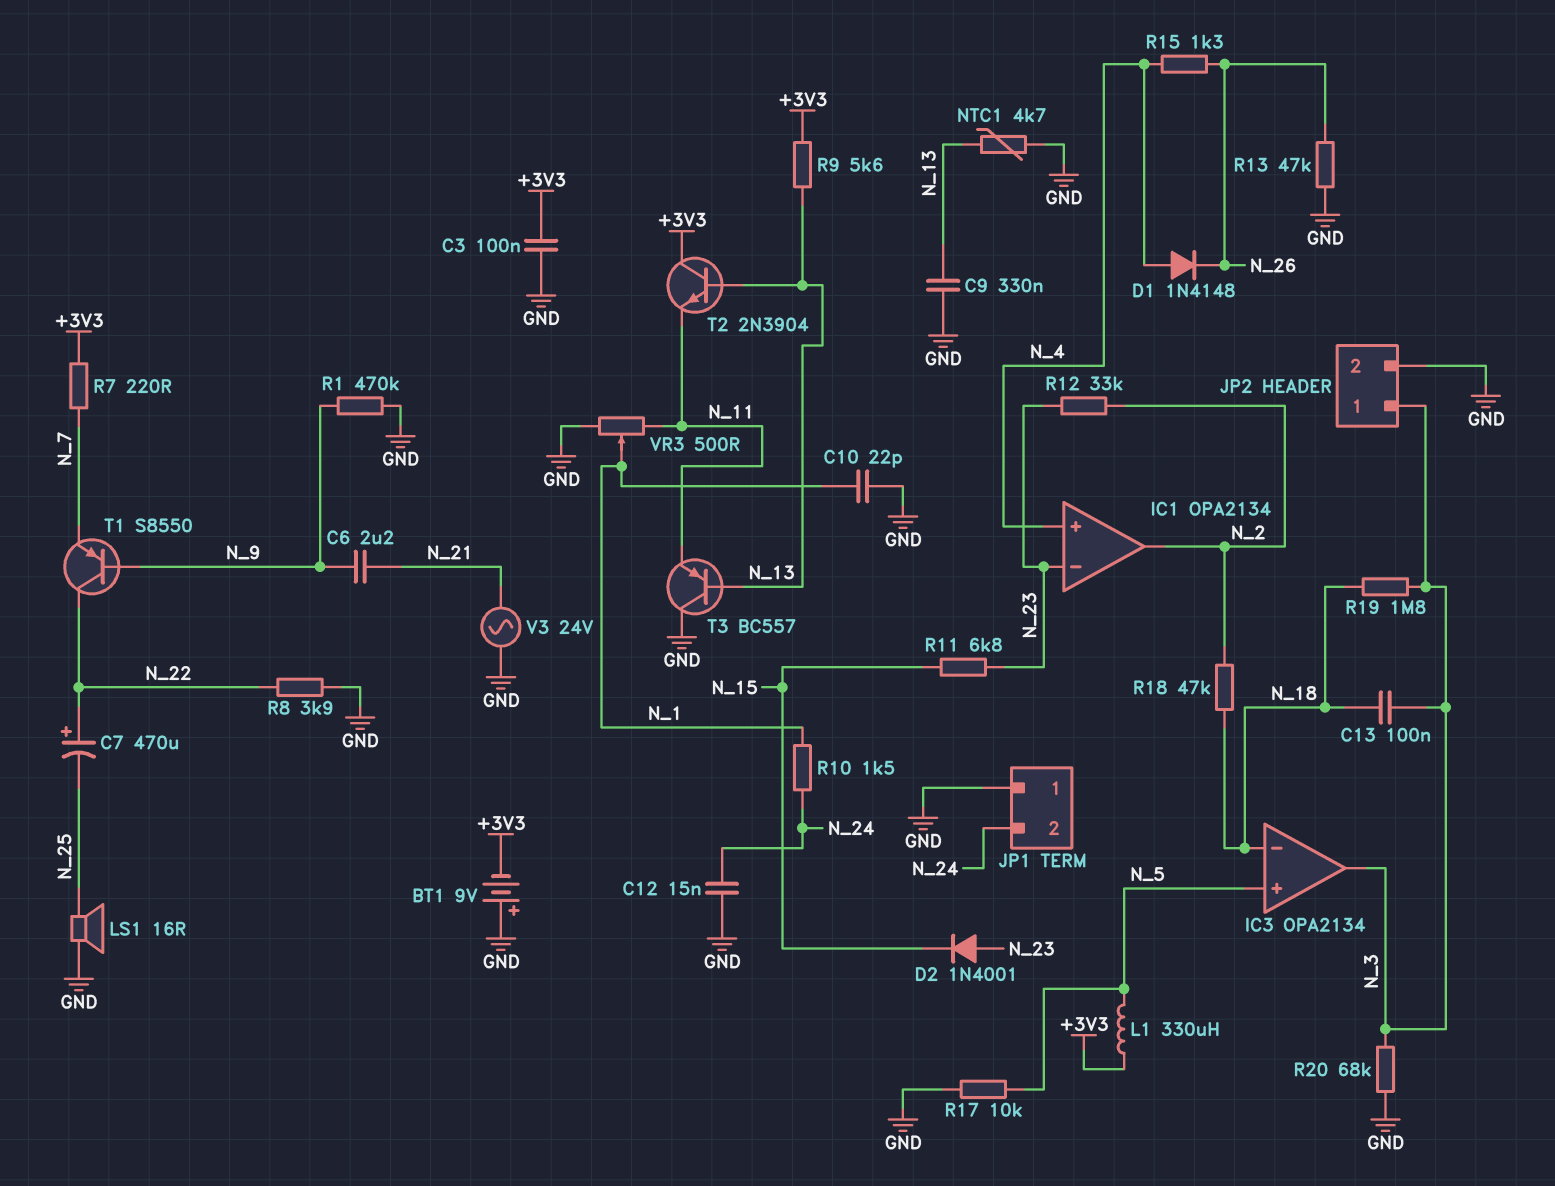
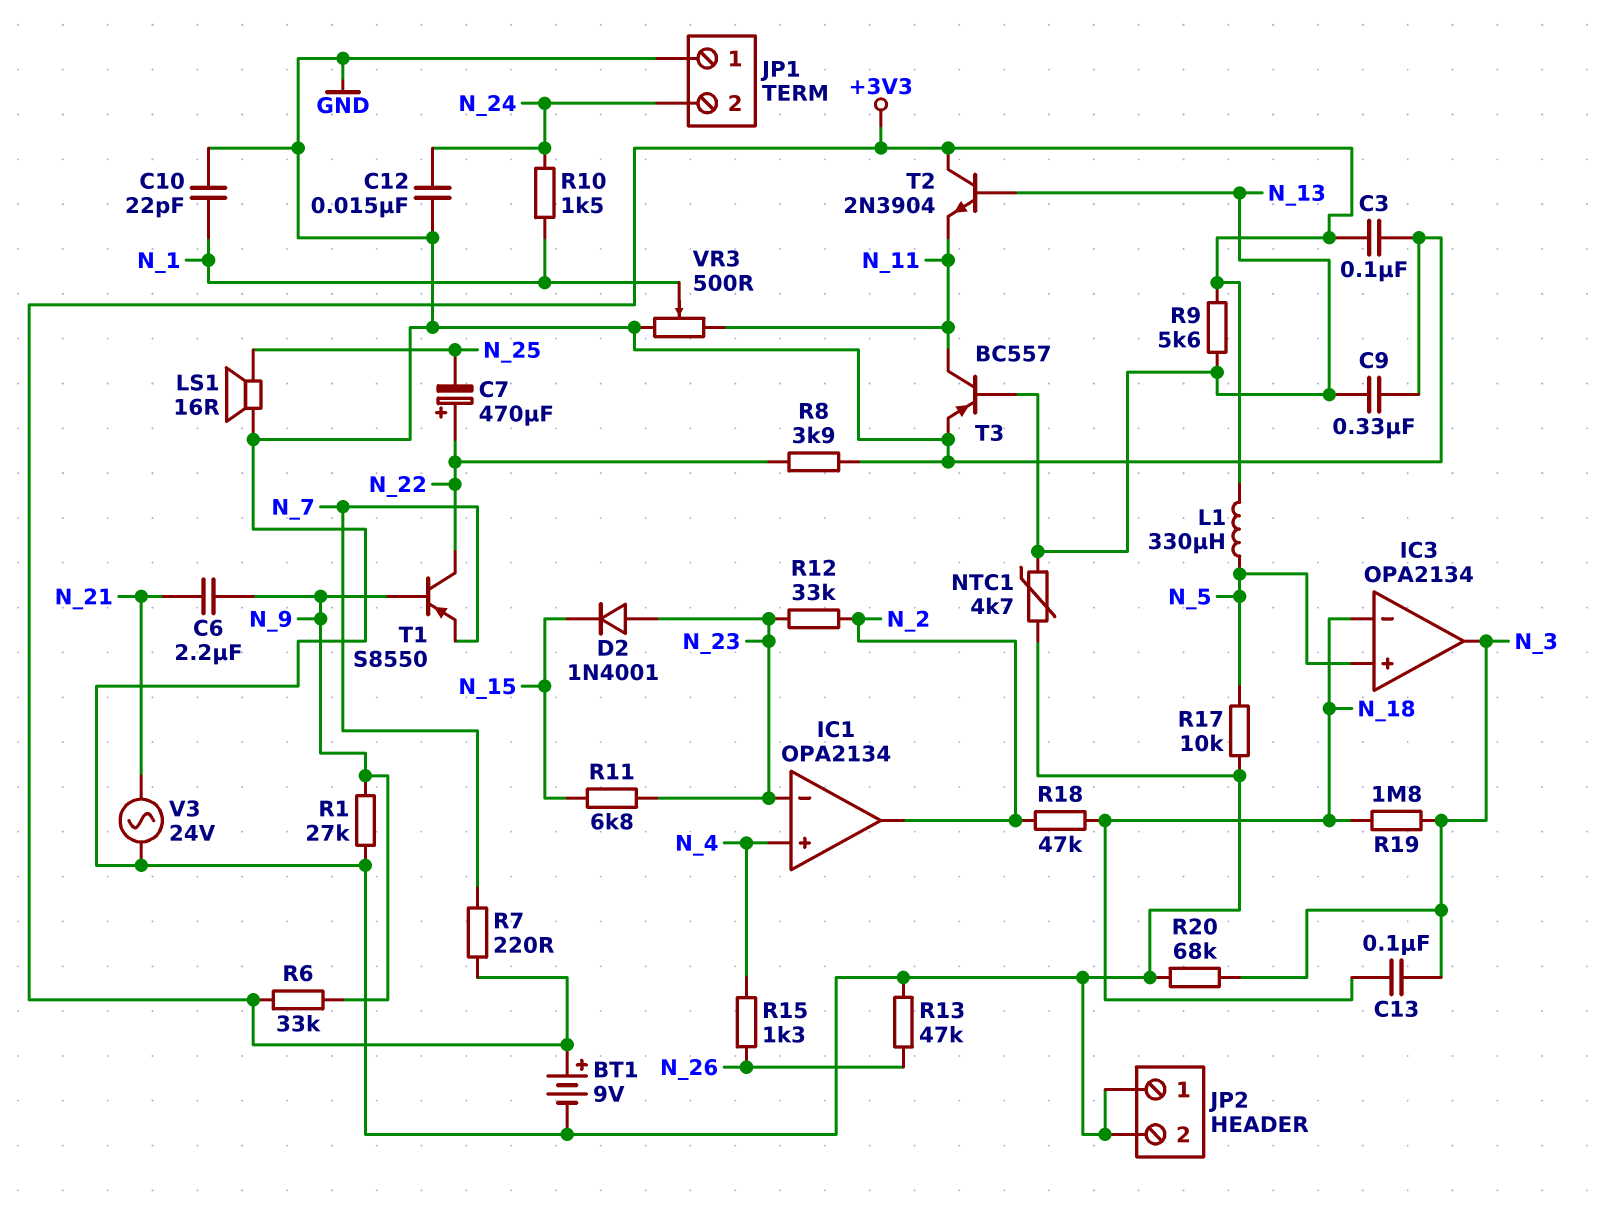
BT1: 9V (plus GND, minus +3V3) -> 9V (plus +3V3, minus GND)
D1: diode 1N4148 (A N_4, K N_26) -> none
JP2 pin 1: N_3 -> GND
R1: 470k (GND, N_9) -> 27k (GND, N_9)
R6: none -> 33k (+3V3, N_9)
T3: PNP BC557 (B N_13, C GND, E N_11) -> PNP BC557 (B N_13, C N_11, E GND)

